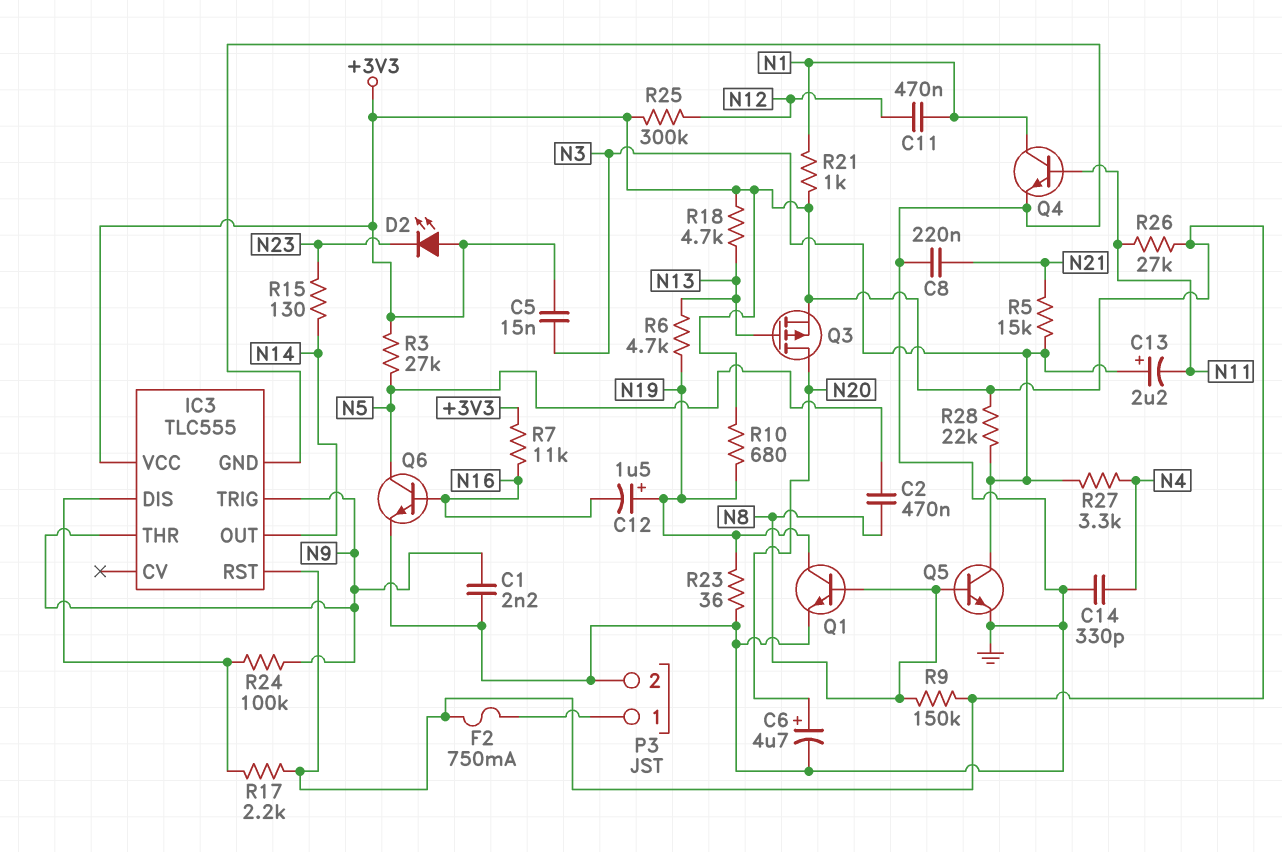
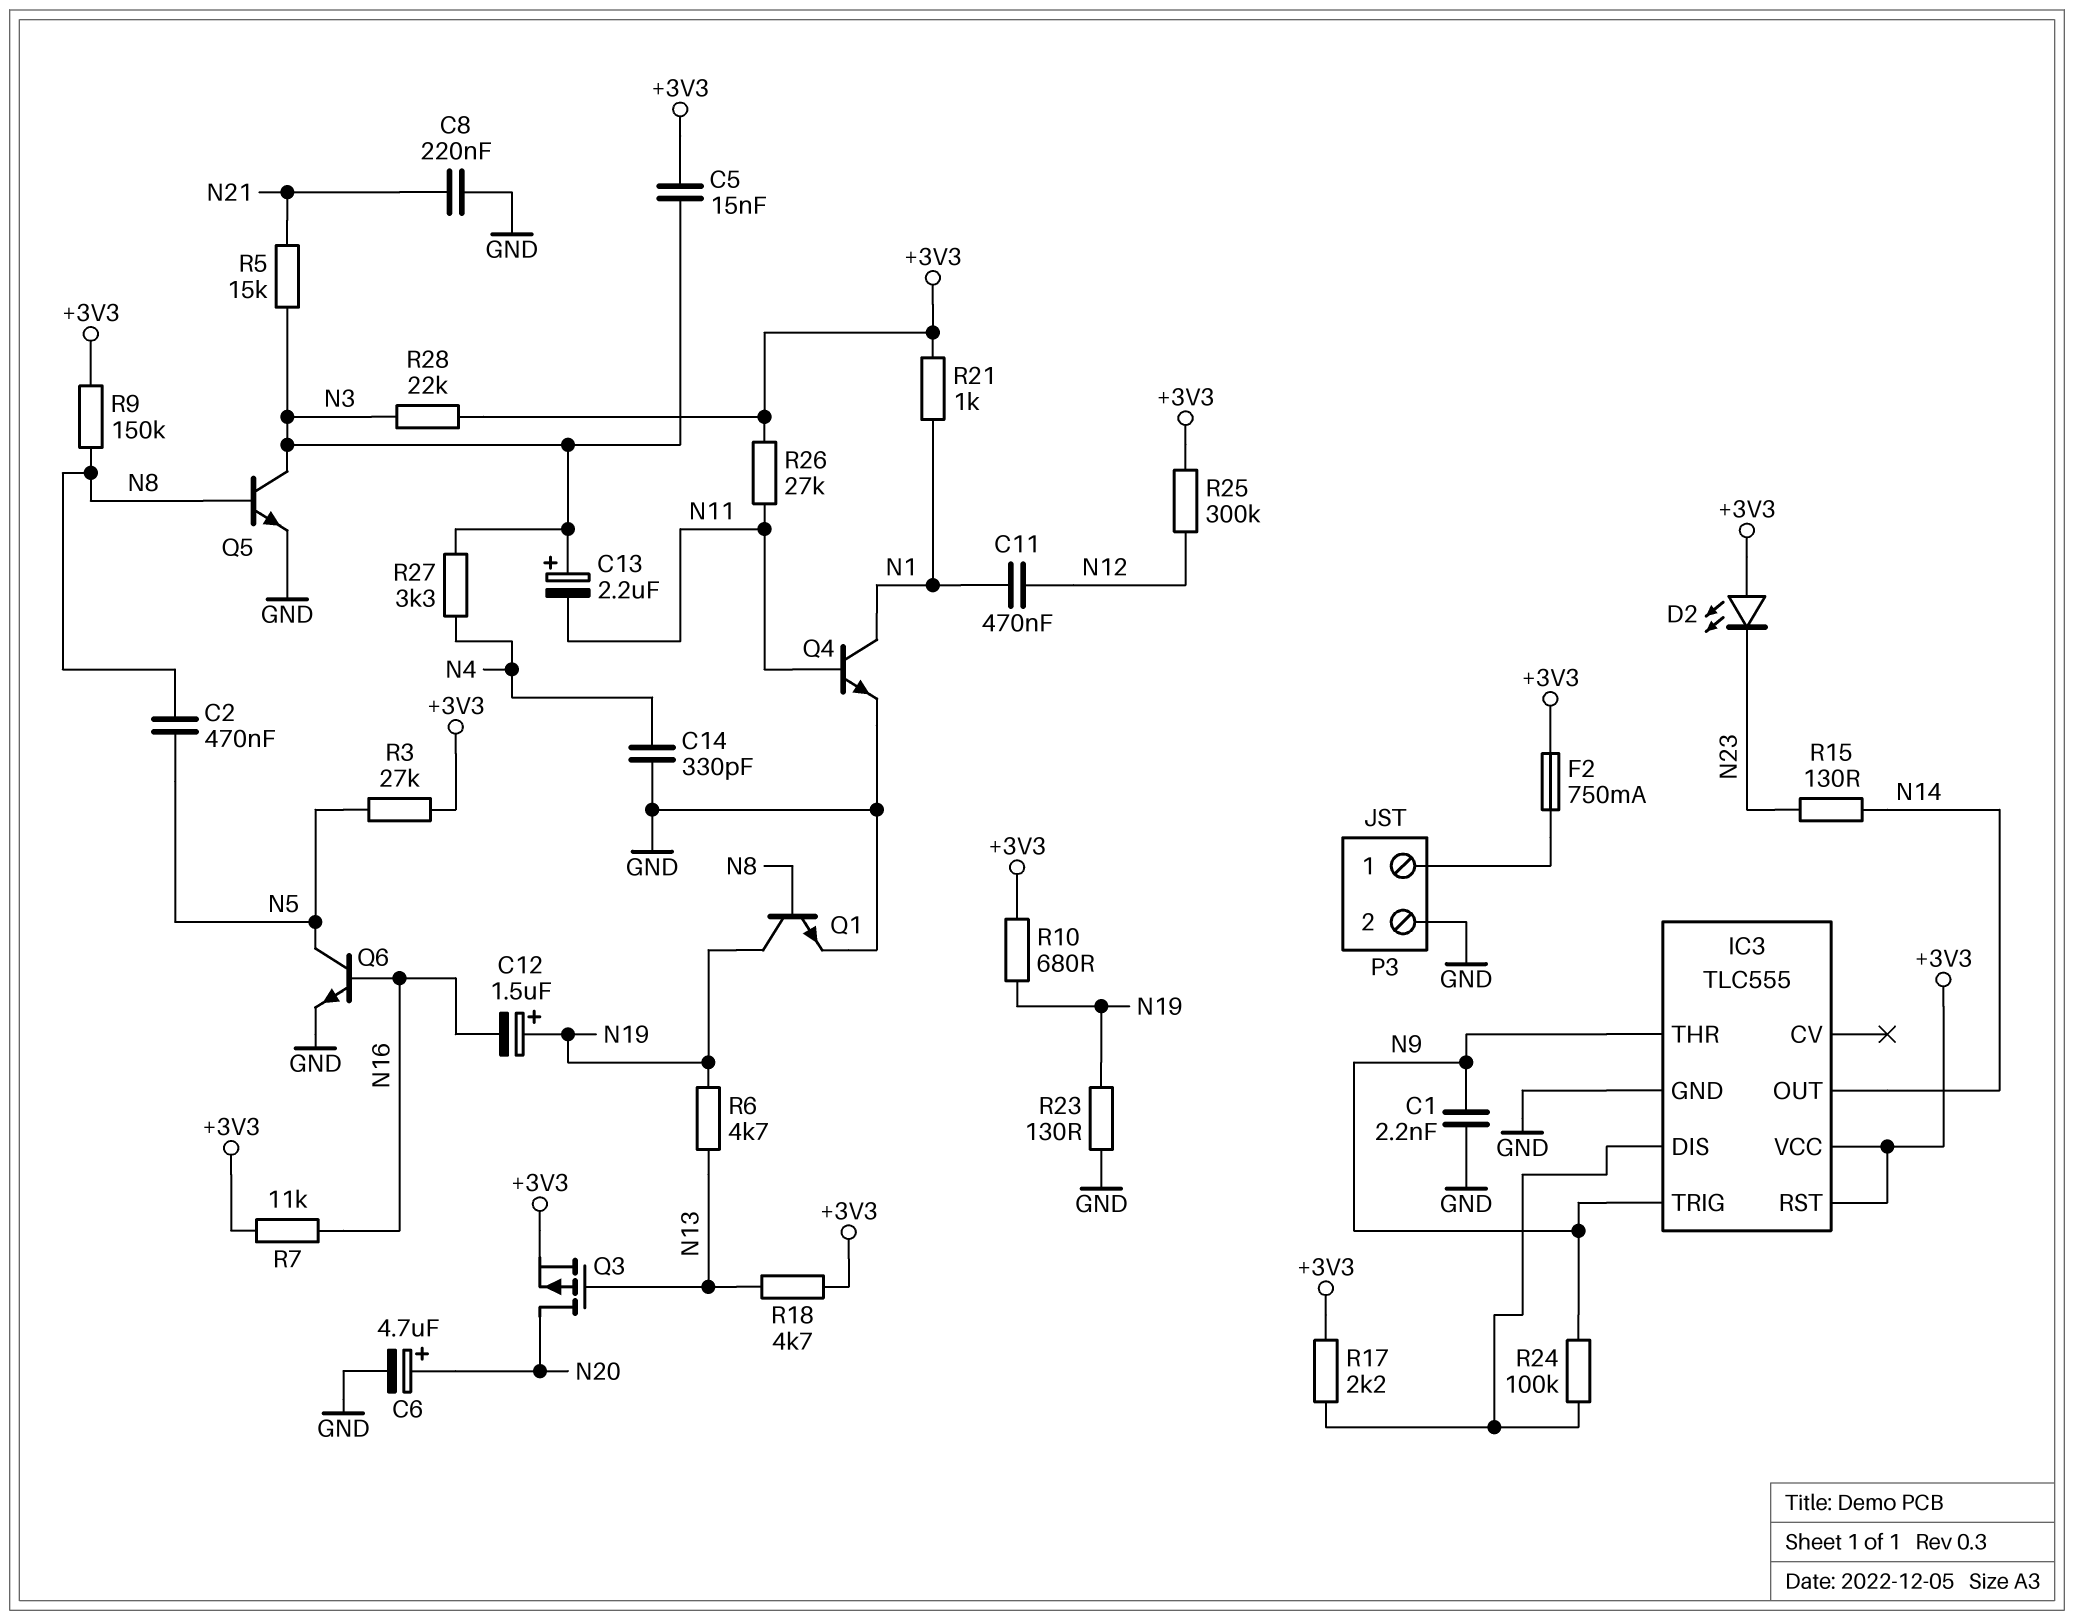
R23: 36 (GND, N19) -> 130 (GND, N19)

